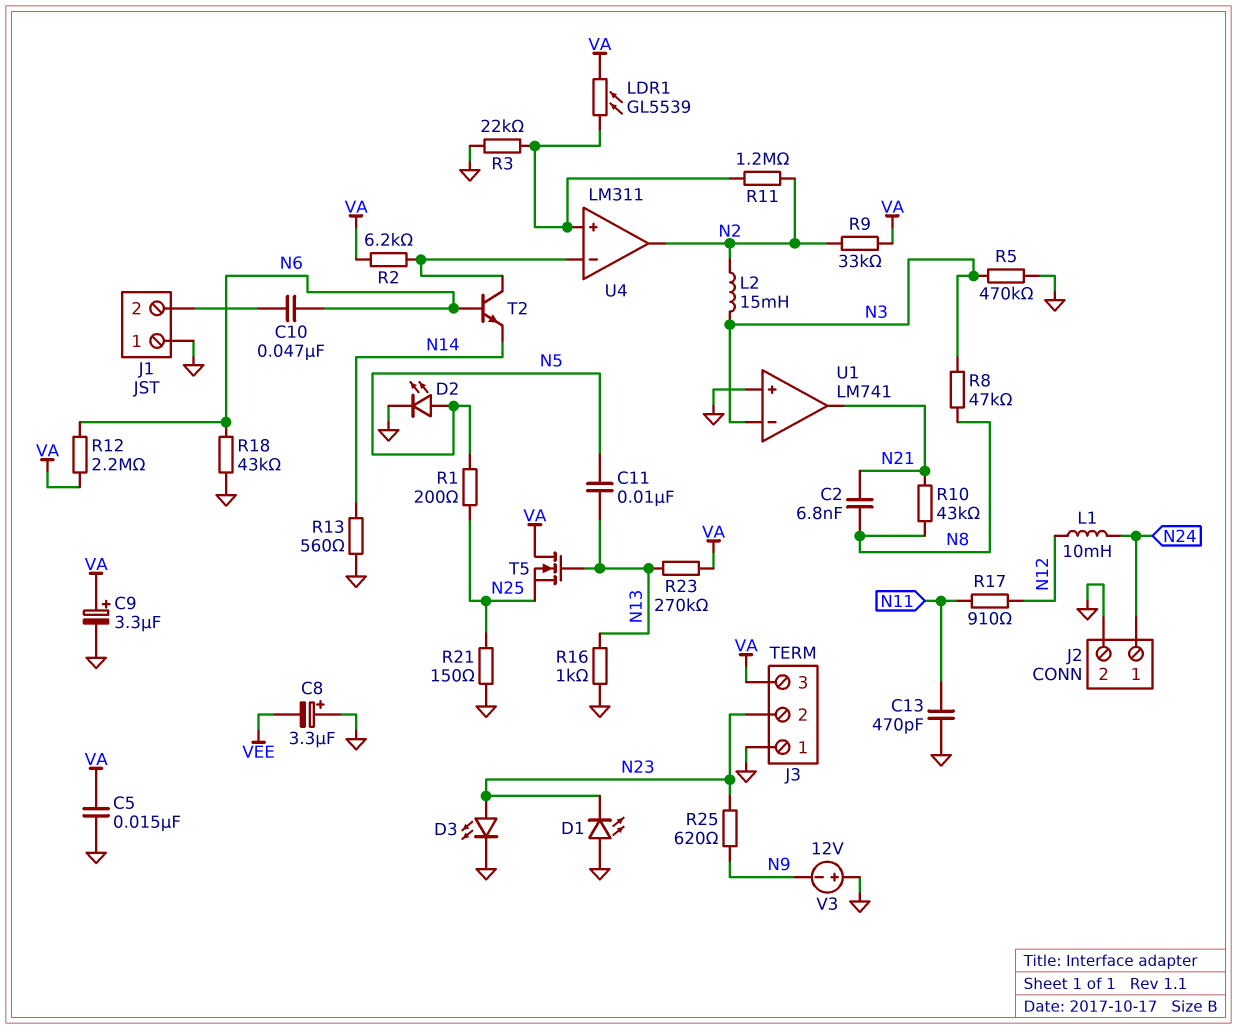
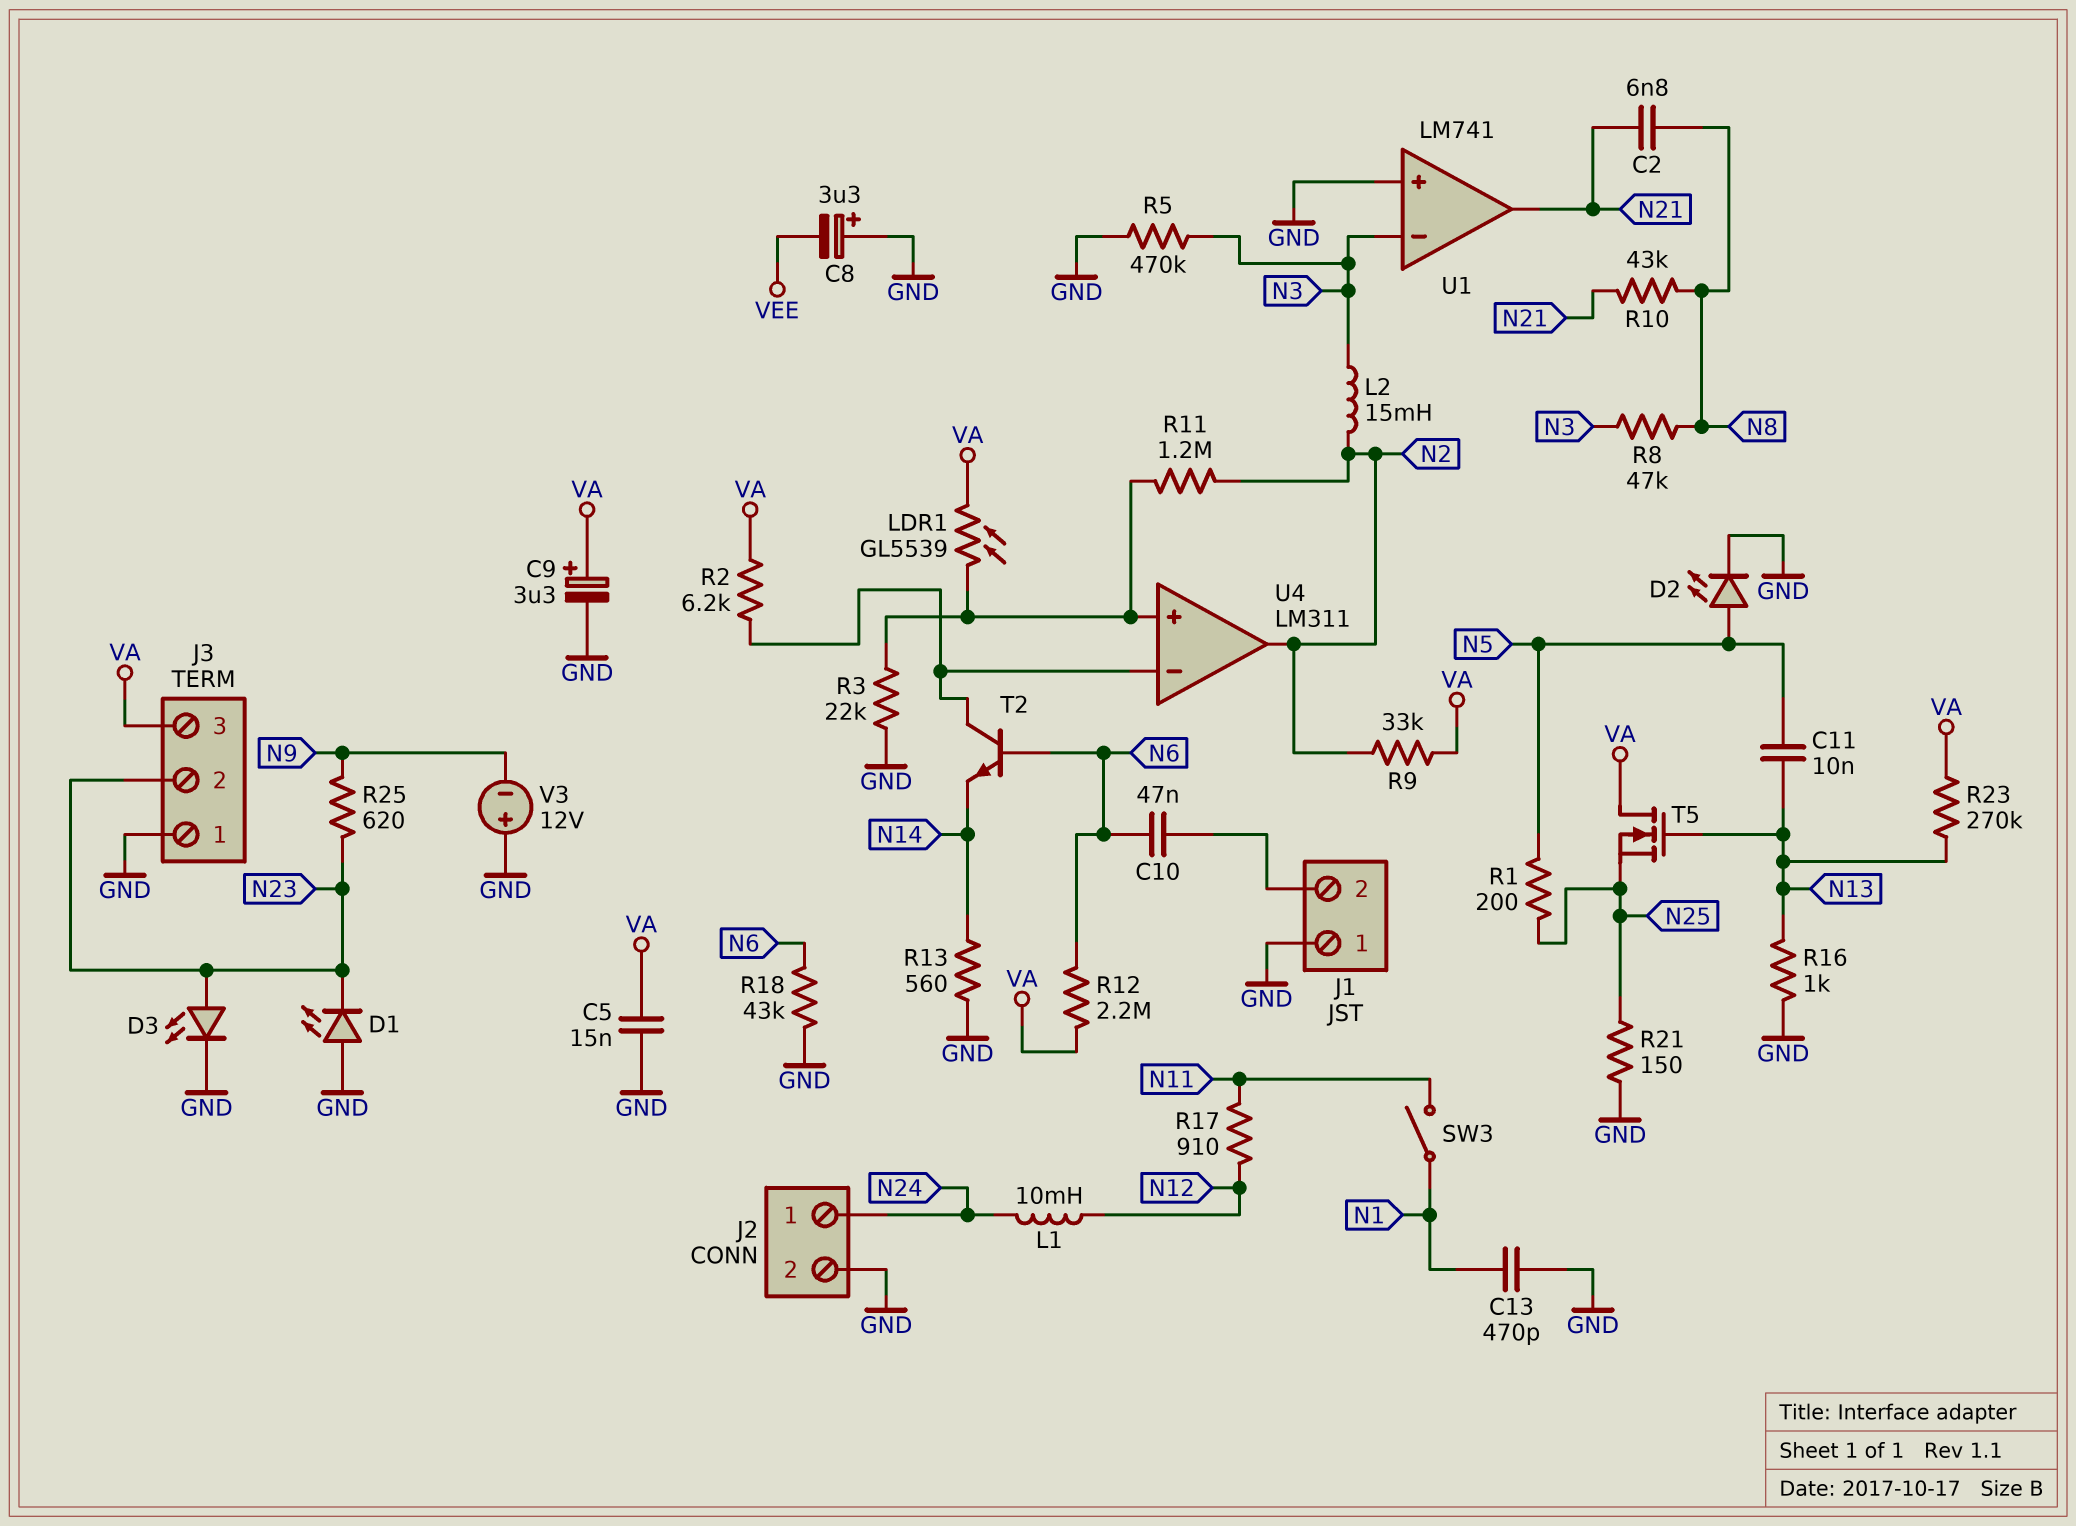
C13: 470pF (GND, N11) -> 470pF (GND, N1)
SW3: none -> switch (N1, N11)

